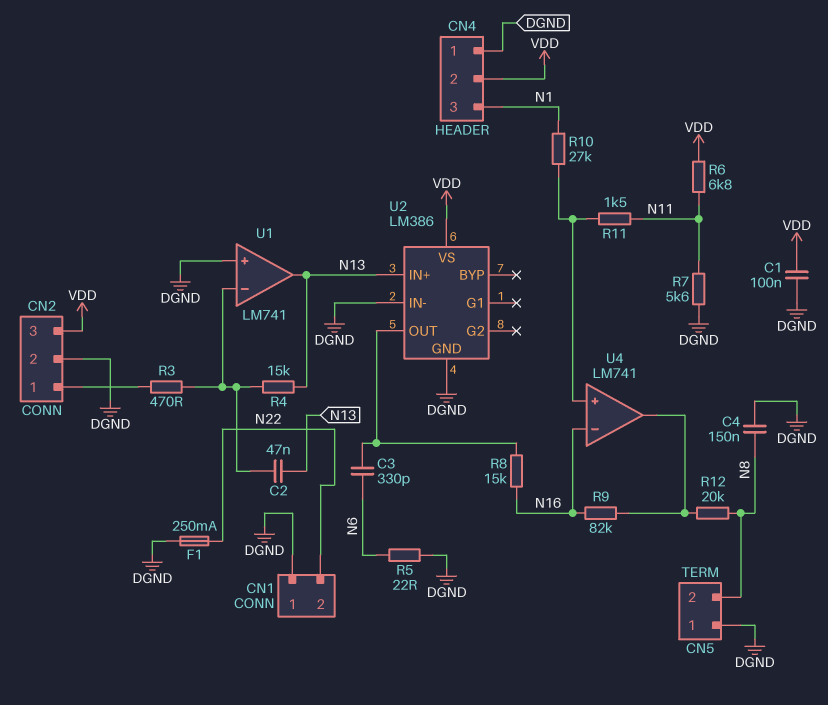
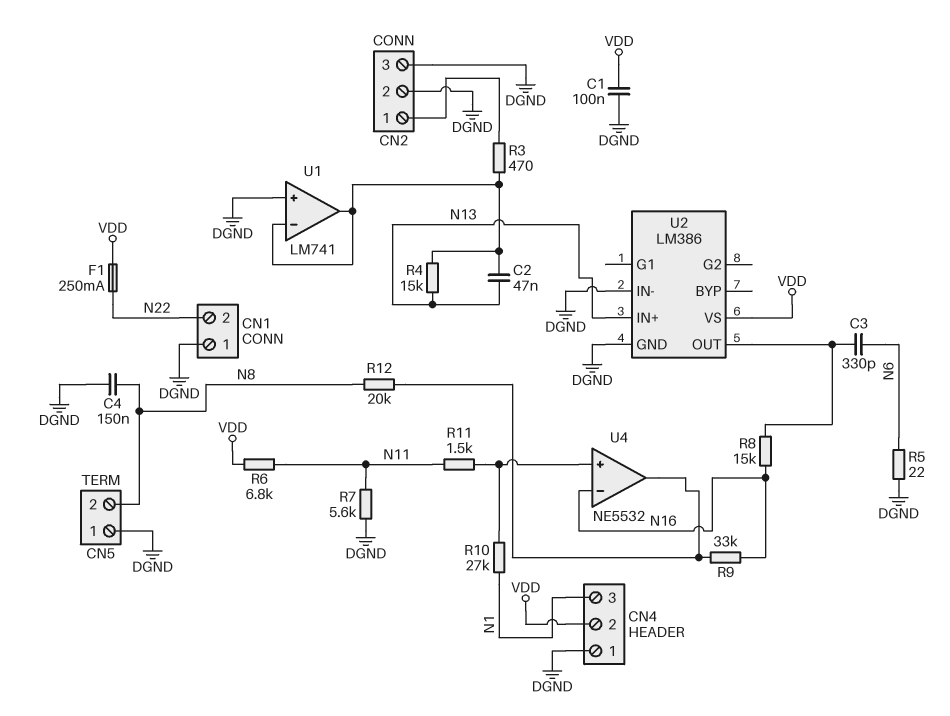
CN2 pin 3: VDD -> DGND
F1: 250mA (DGND, N22) -> 250mA (N22, VDD)
R9: 82k (N16, U4/out) -> 33k (N16, U4/out)
U1 pin out: N13 -> U1/in-
U4: LM741 -> NE5532

